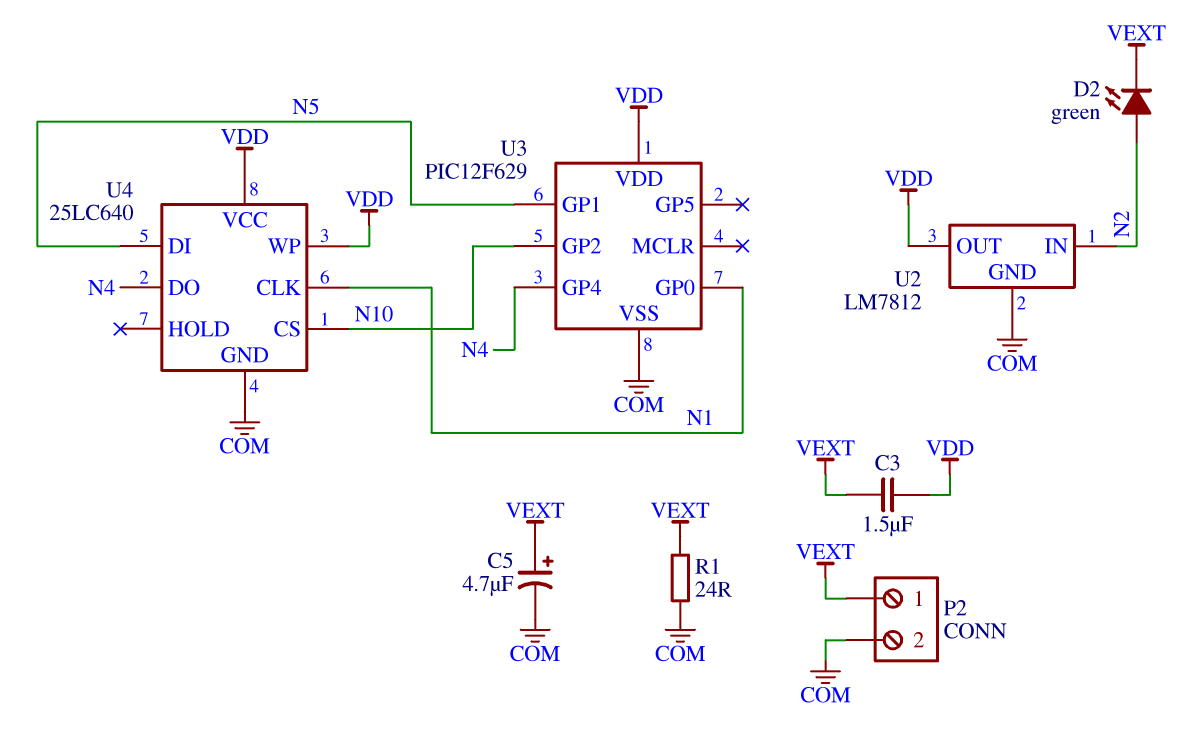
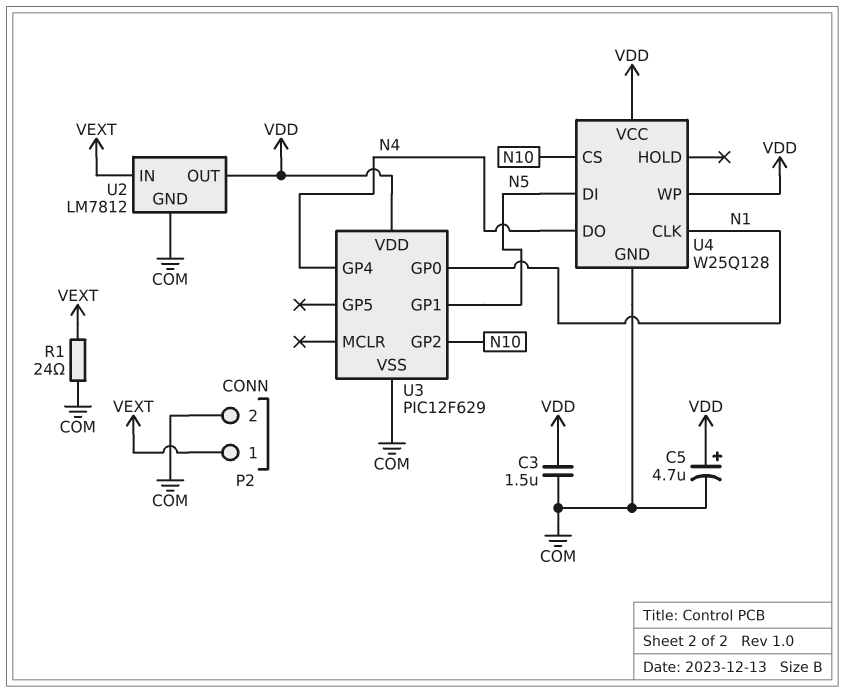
C3: 1.5uF (VDD, VEXT) -> 1.5uF (COM, VDD)
C5: 4.7uF (plus VEXT, minus COM) -> 4.7uF (plus VDD, minus COM)
D2: LED green (A N2, K VEXT) -> none
U2 pin IN: N2 -> VEXT
U4: 25LC640 -> W25Q128

